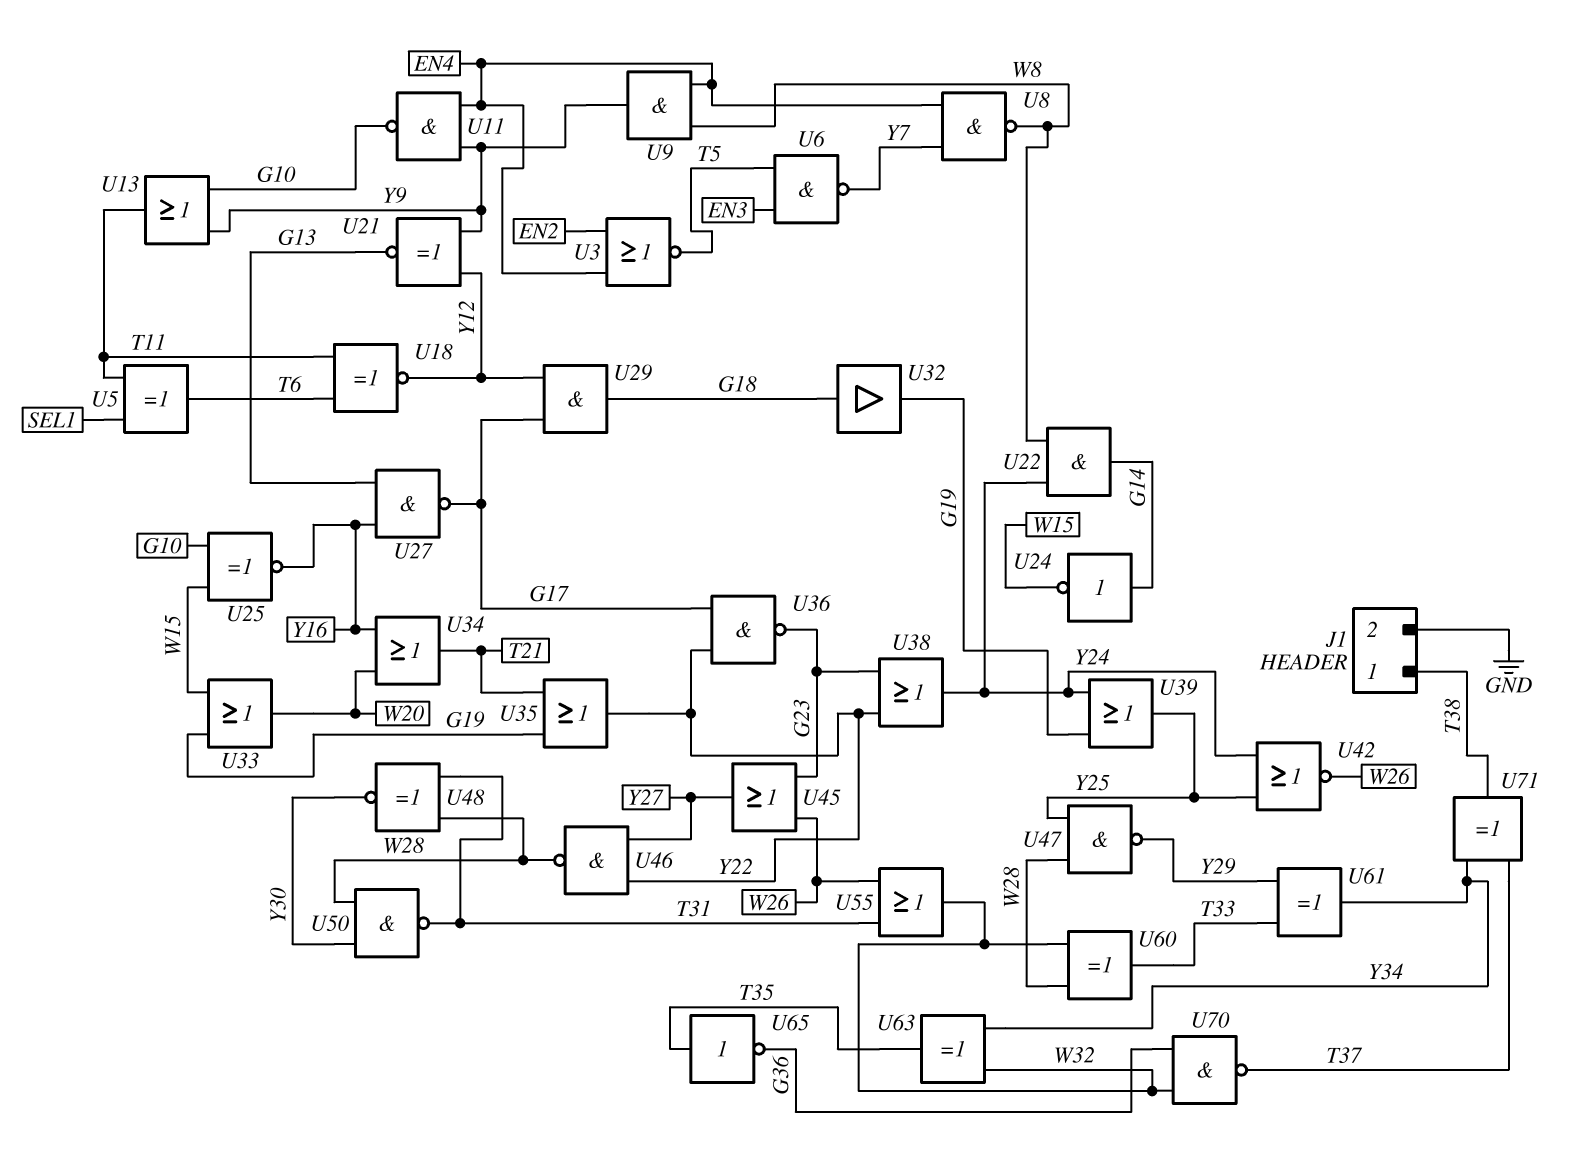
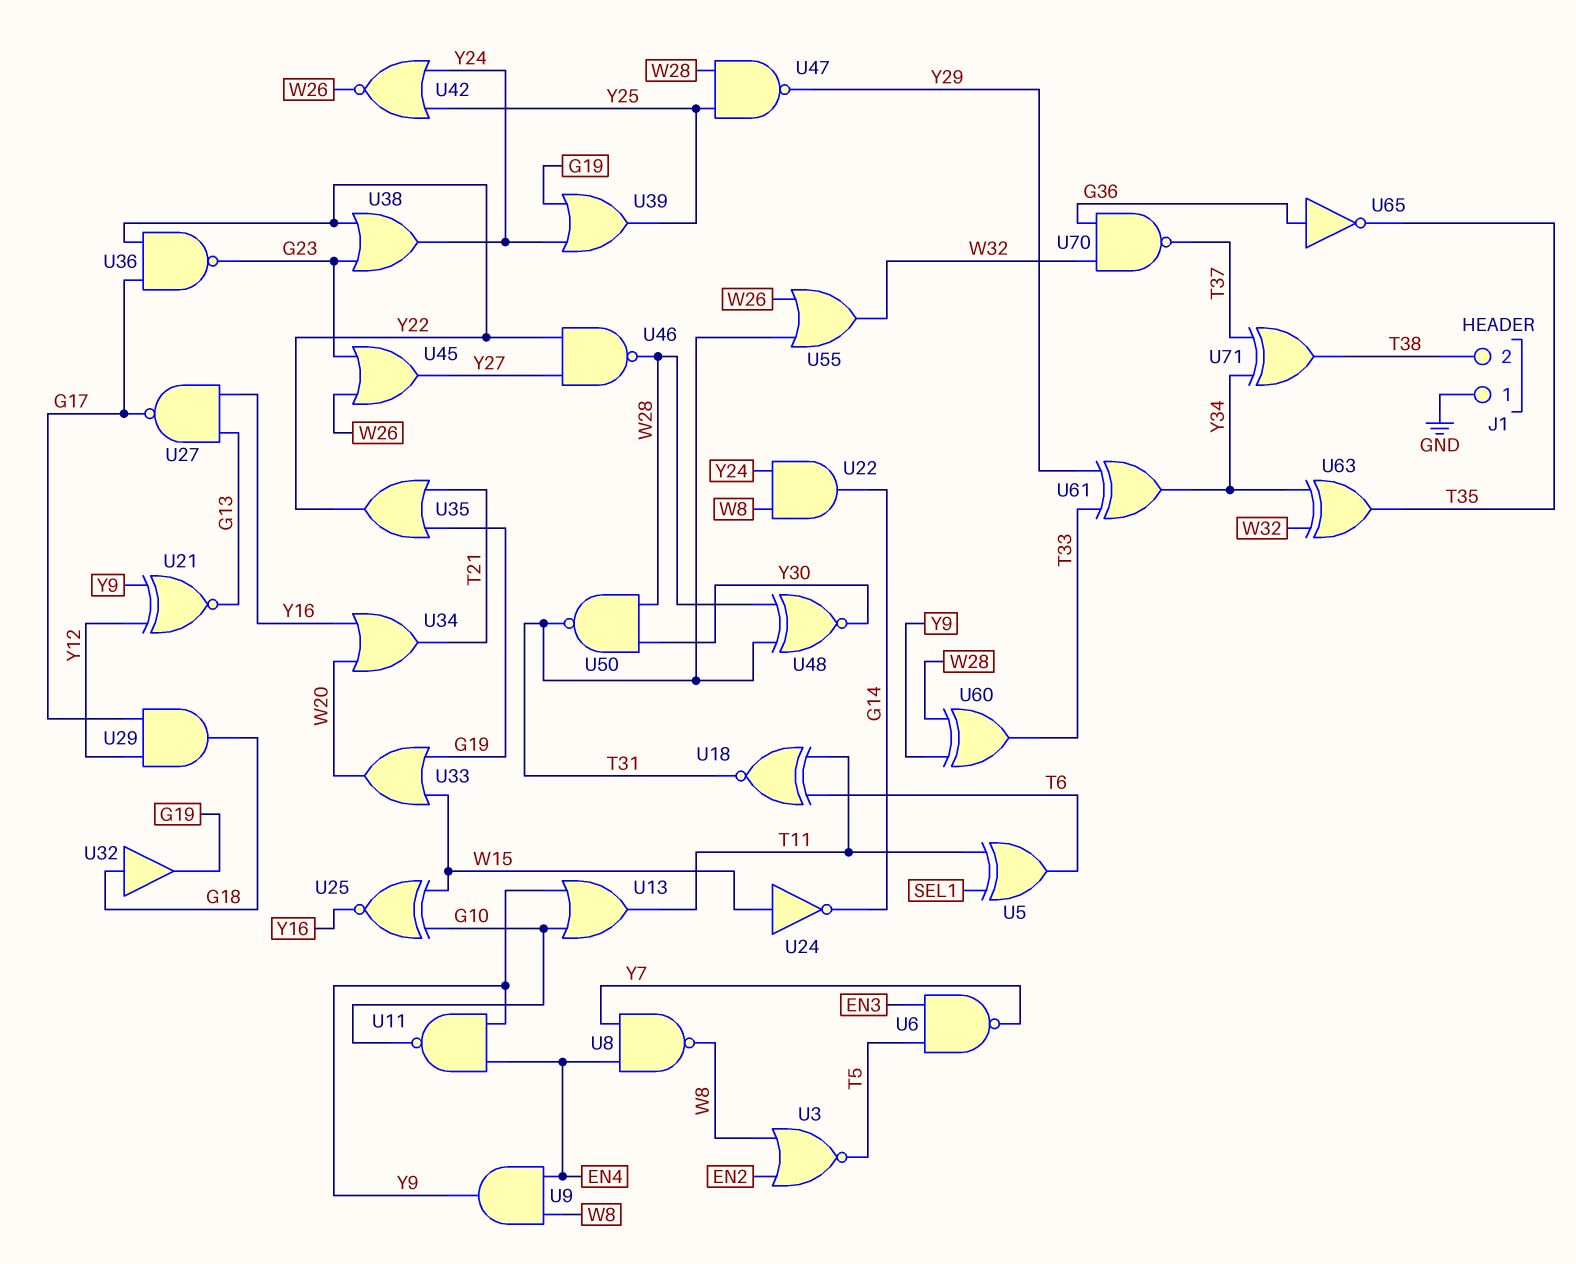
J1 pin 1: T38 -> GND
J1 pin 2: GND -> T38
U3: NOR (in EN2, in EN4, out T5) -> NOR (in EN2, in W8, out T5)
U18: XNOR (in T6, in T11, out Y12) -> XNOR (in T6, in T11, out T31)
U24: NOT (in G14, out W15) -> NOT (in W15, out G14)
U60: XOR (in W28, in W32, out T33) -> XOR (in W28, in Y9, out T33)
U65: NOT (in T35, out G36) -> NOT (in G36, out T35)

